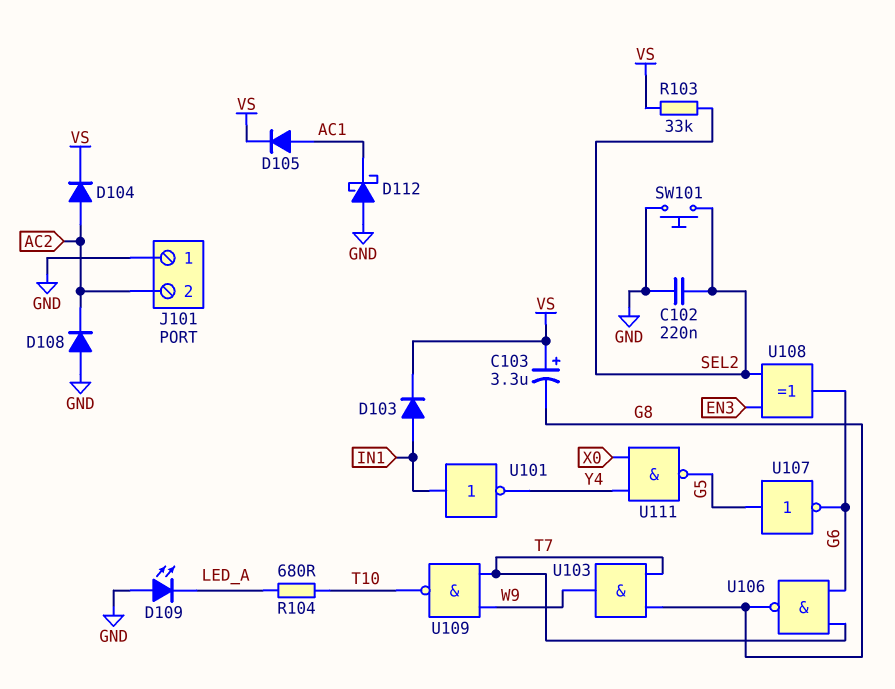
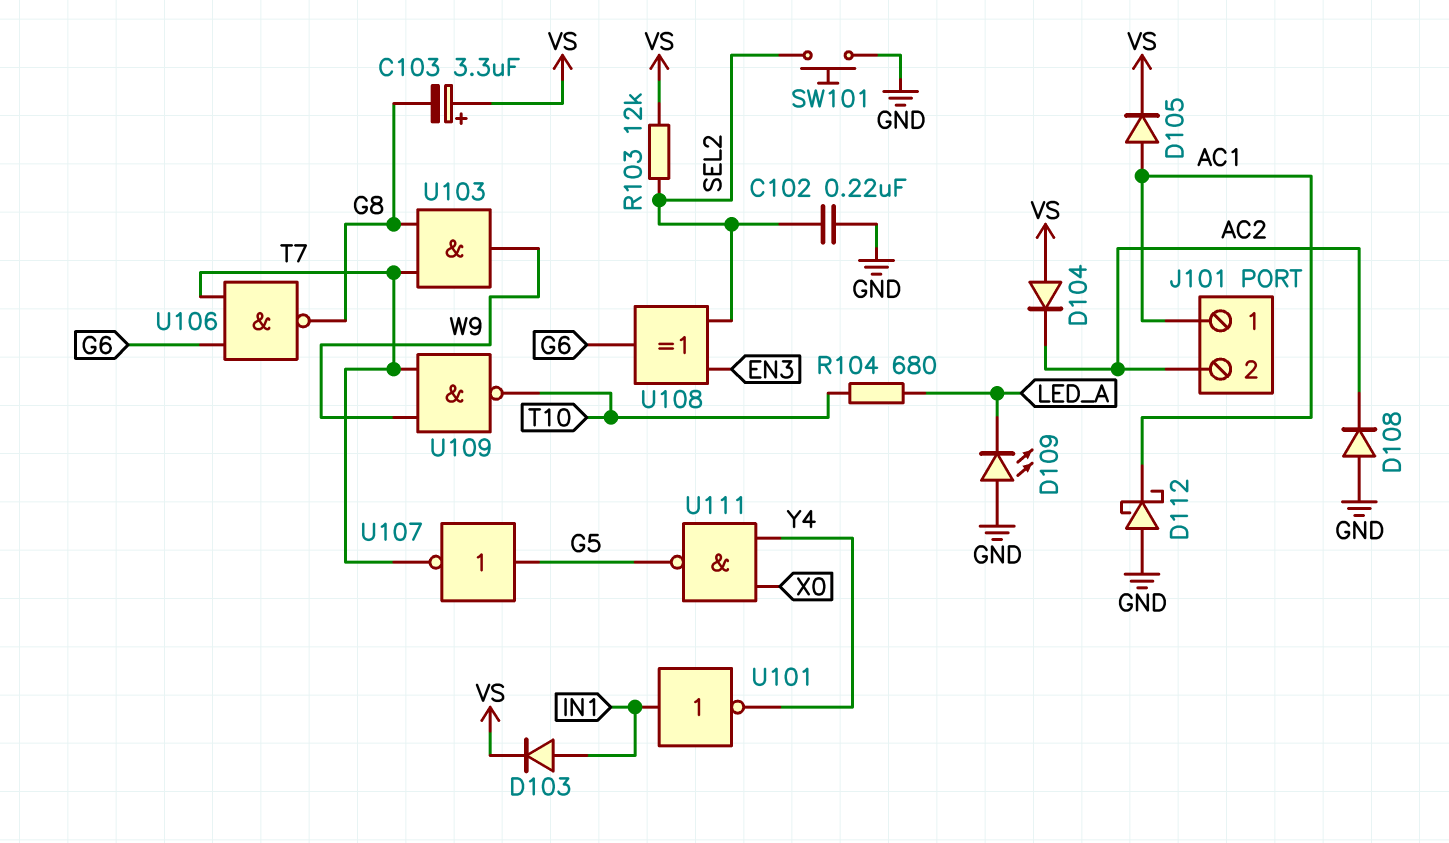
D104: diode (A AC2, K VS) -> diode (A VS, K AC2)
J101 pin 1: GND -> AC1
R103: 33k (SEL2, VS) -> 12k (SEL2, VS)
U107: NOT (in G5, out G6) -> NOT (in G5, out T7)

